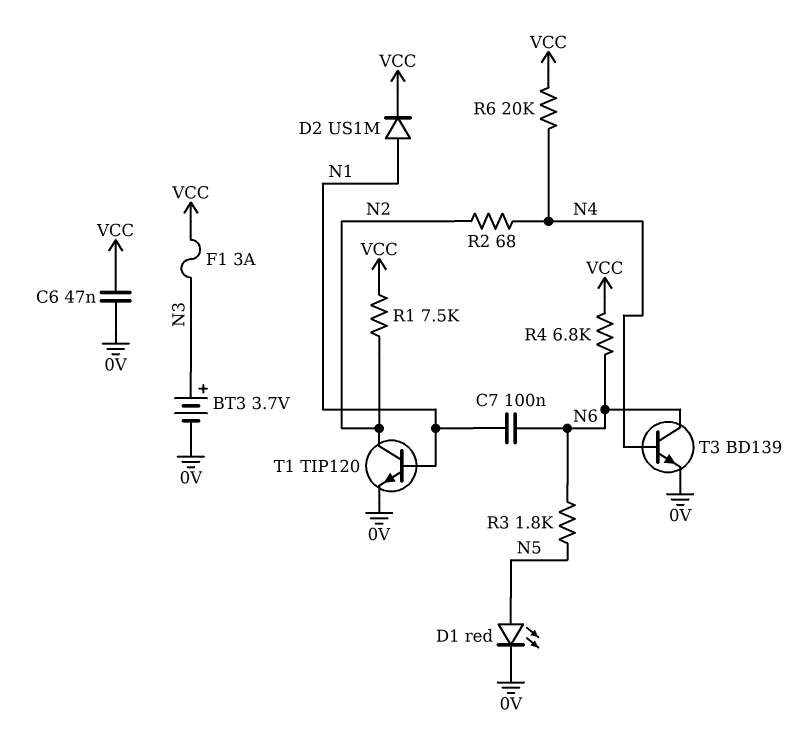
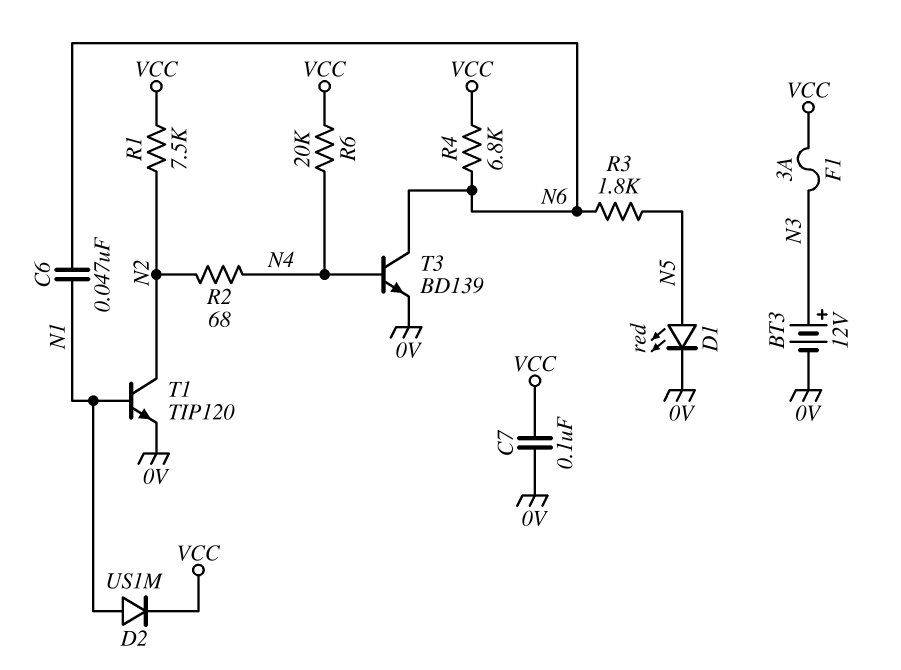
BT3: 3.7V (plus N3, minus 0V) -> 12V (plus N3, minus 0V)
C6: 47nF (0V, VCC) -> 47nF (N1, N6)
C7: 100nF (N1, N6) -> 100nF (0V, VCC)

